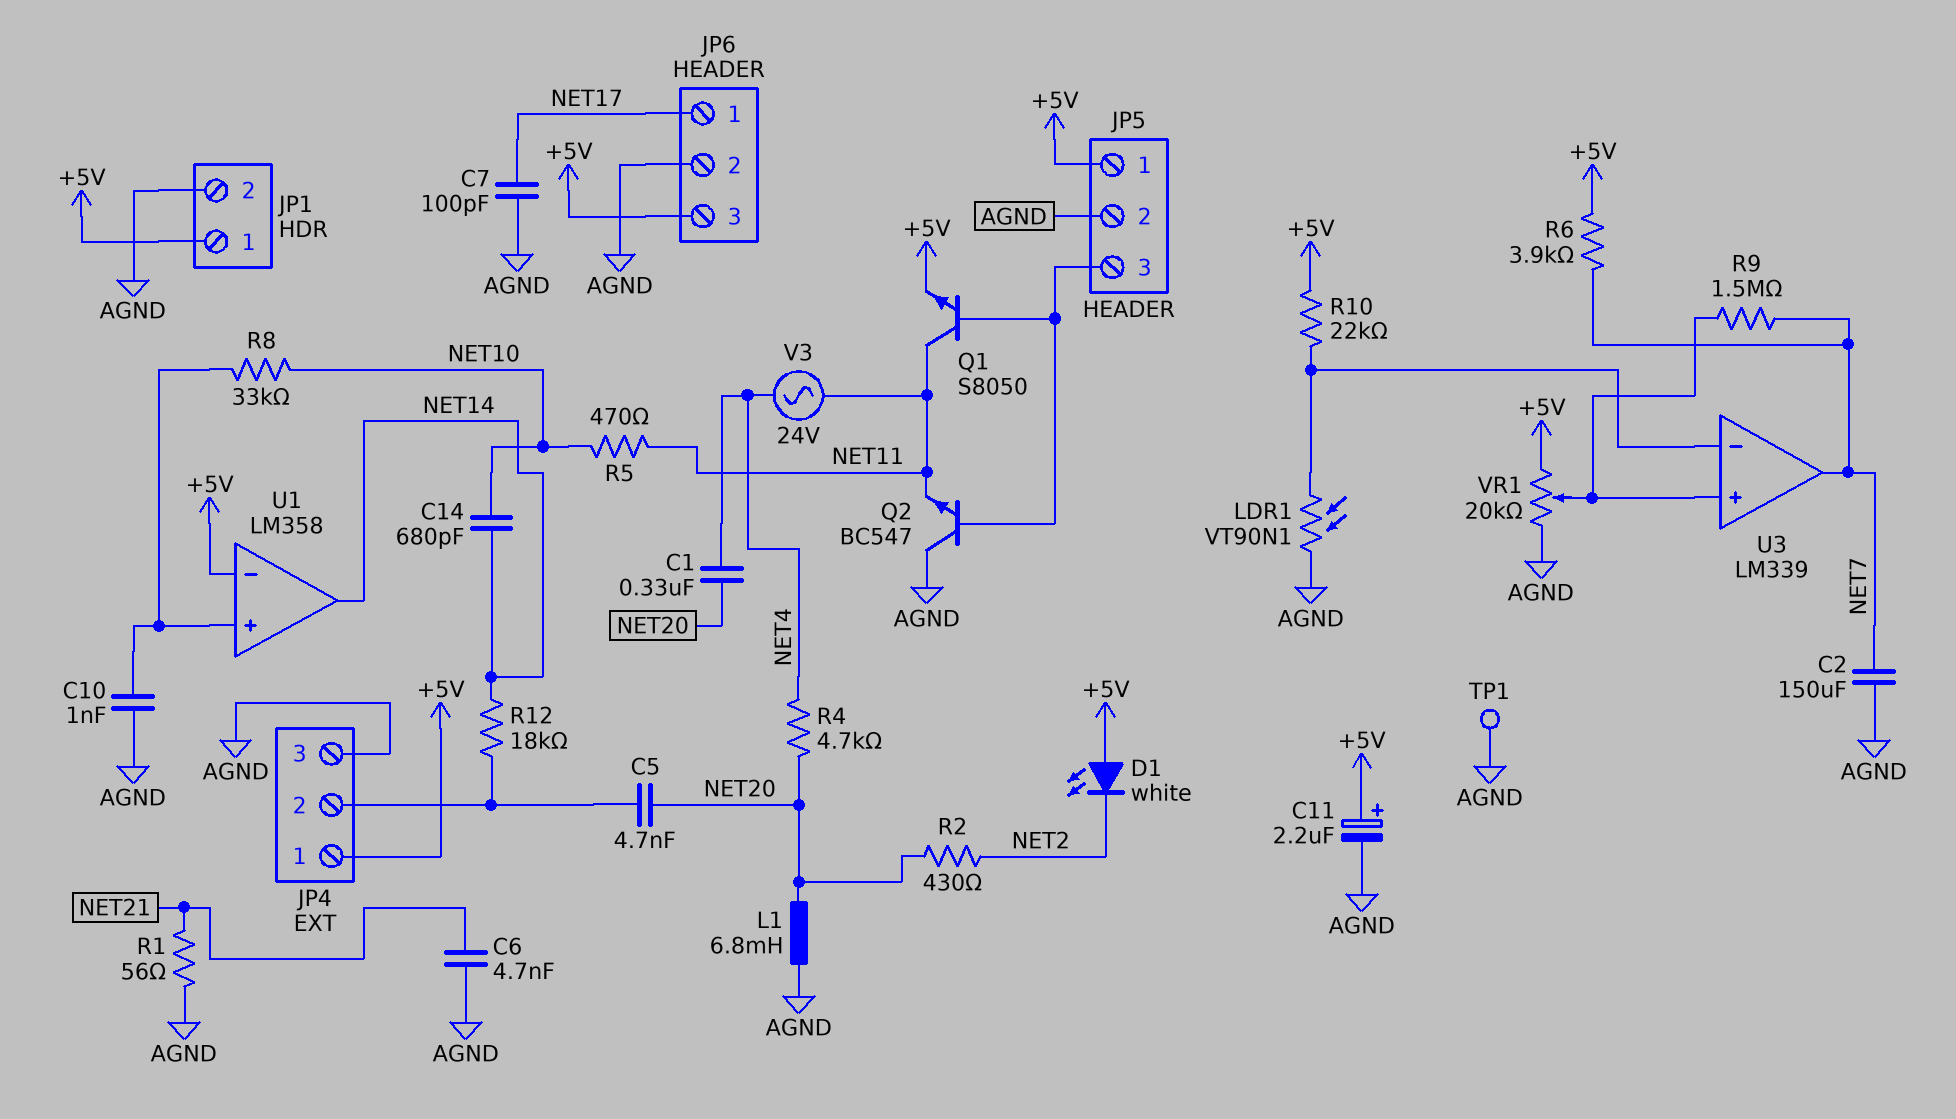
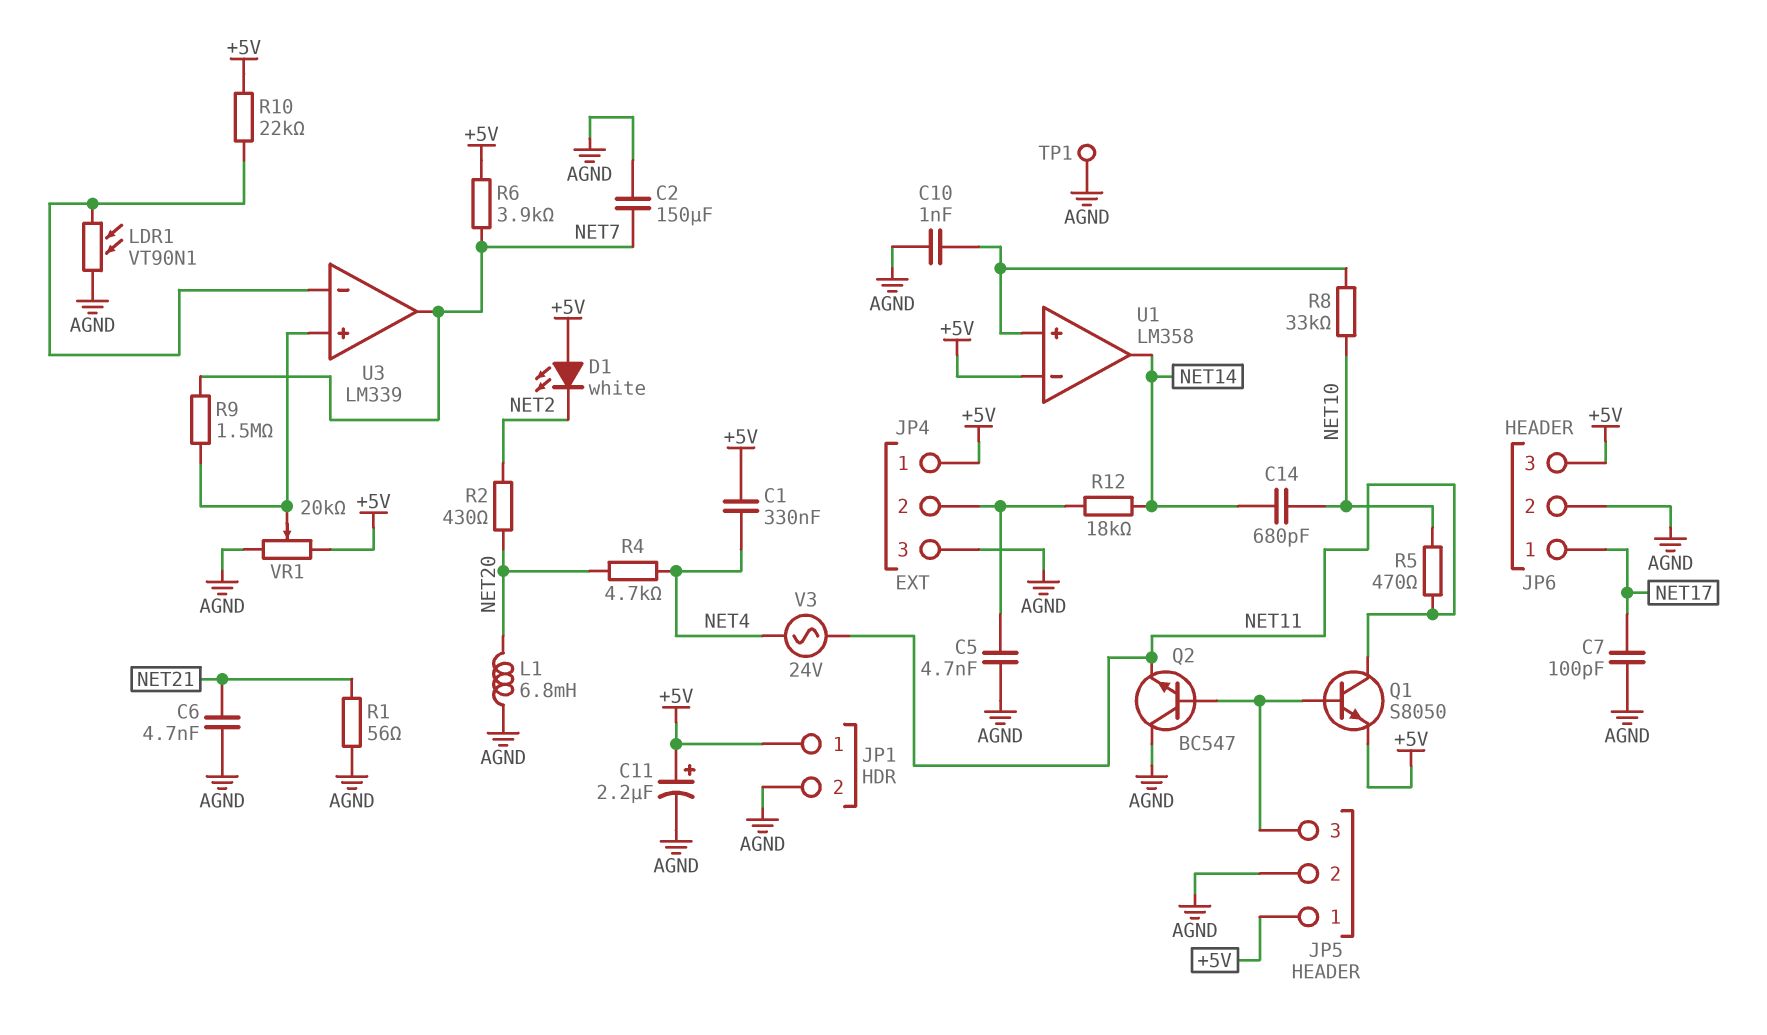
C1: 330nF (NET4, NET20) -> 330nF (+5V, NET4)
C5: 4.7nF (JP4/2, NET20) -> 4.7nF (AGND, JP4/2)

